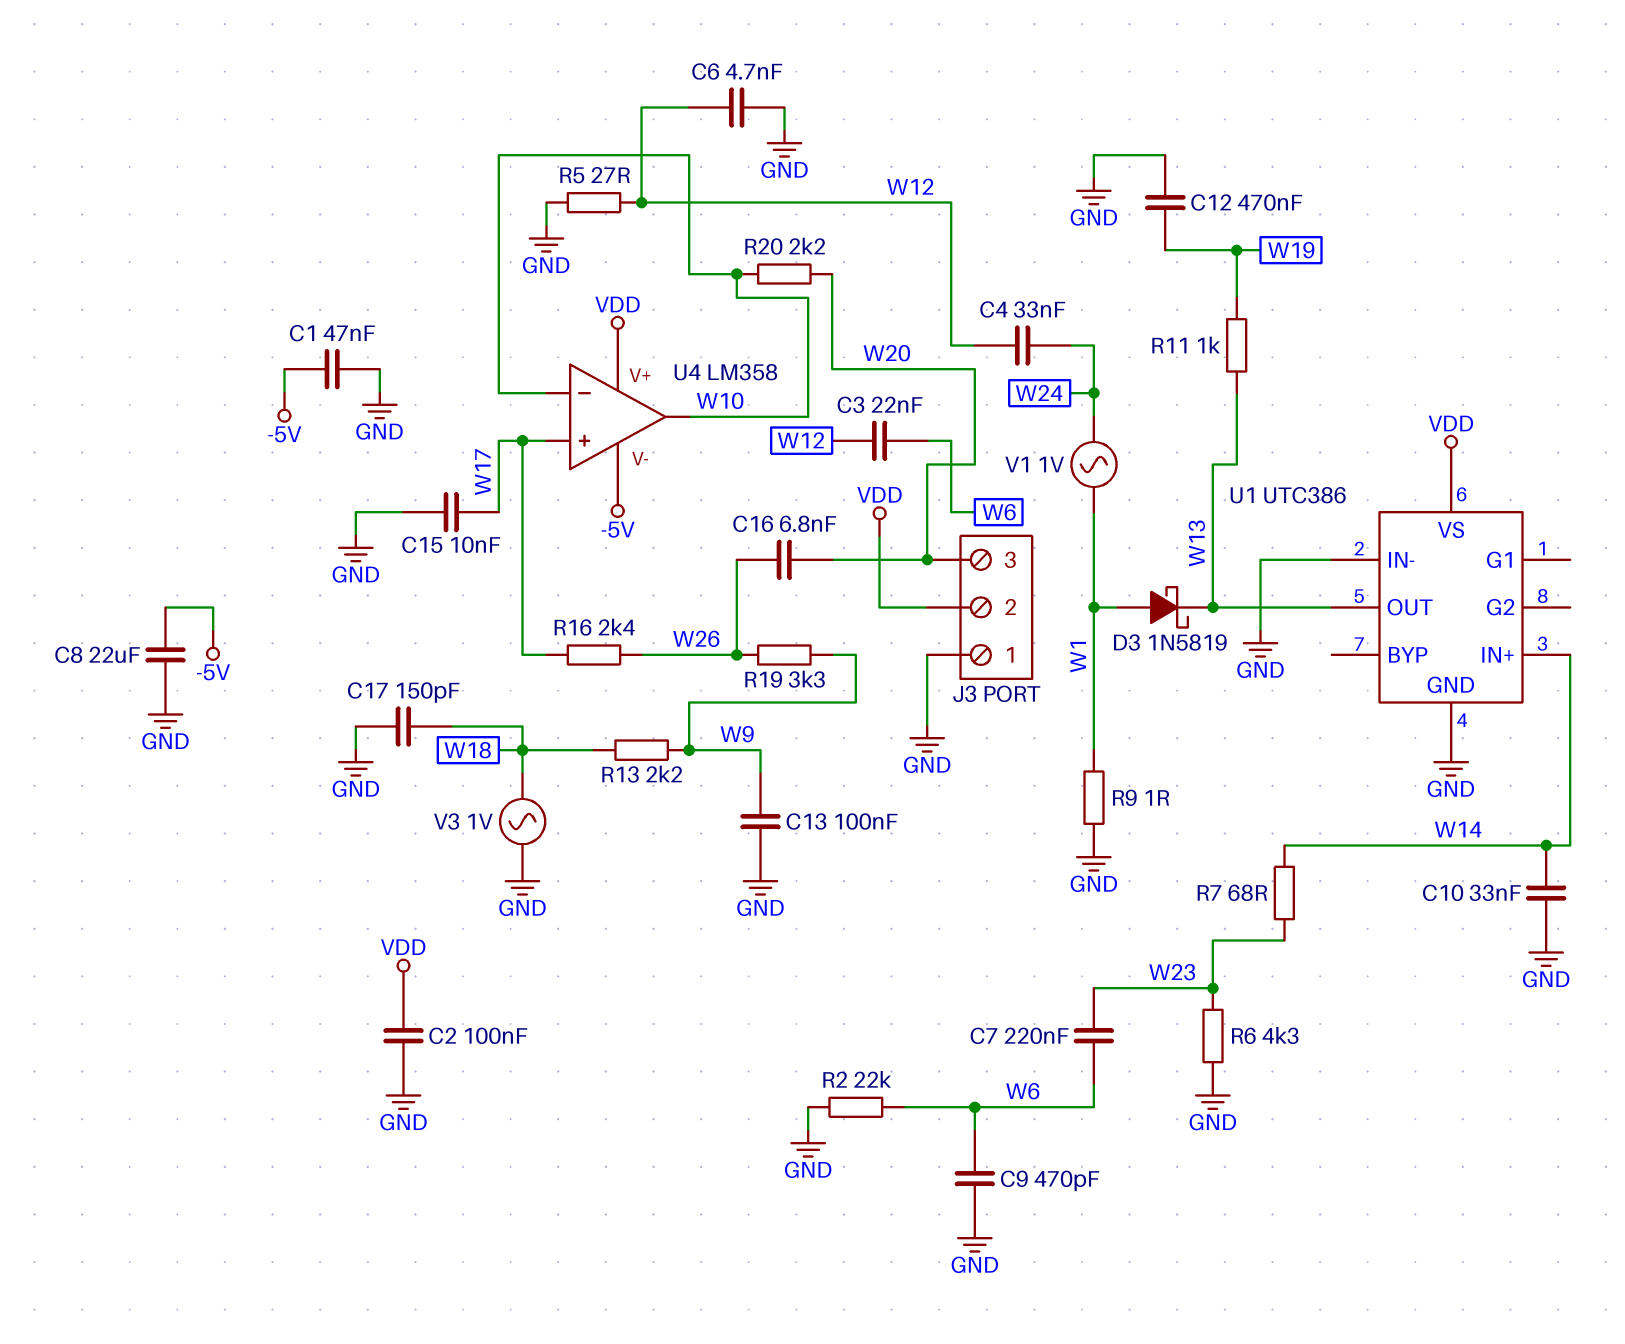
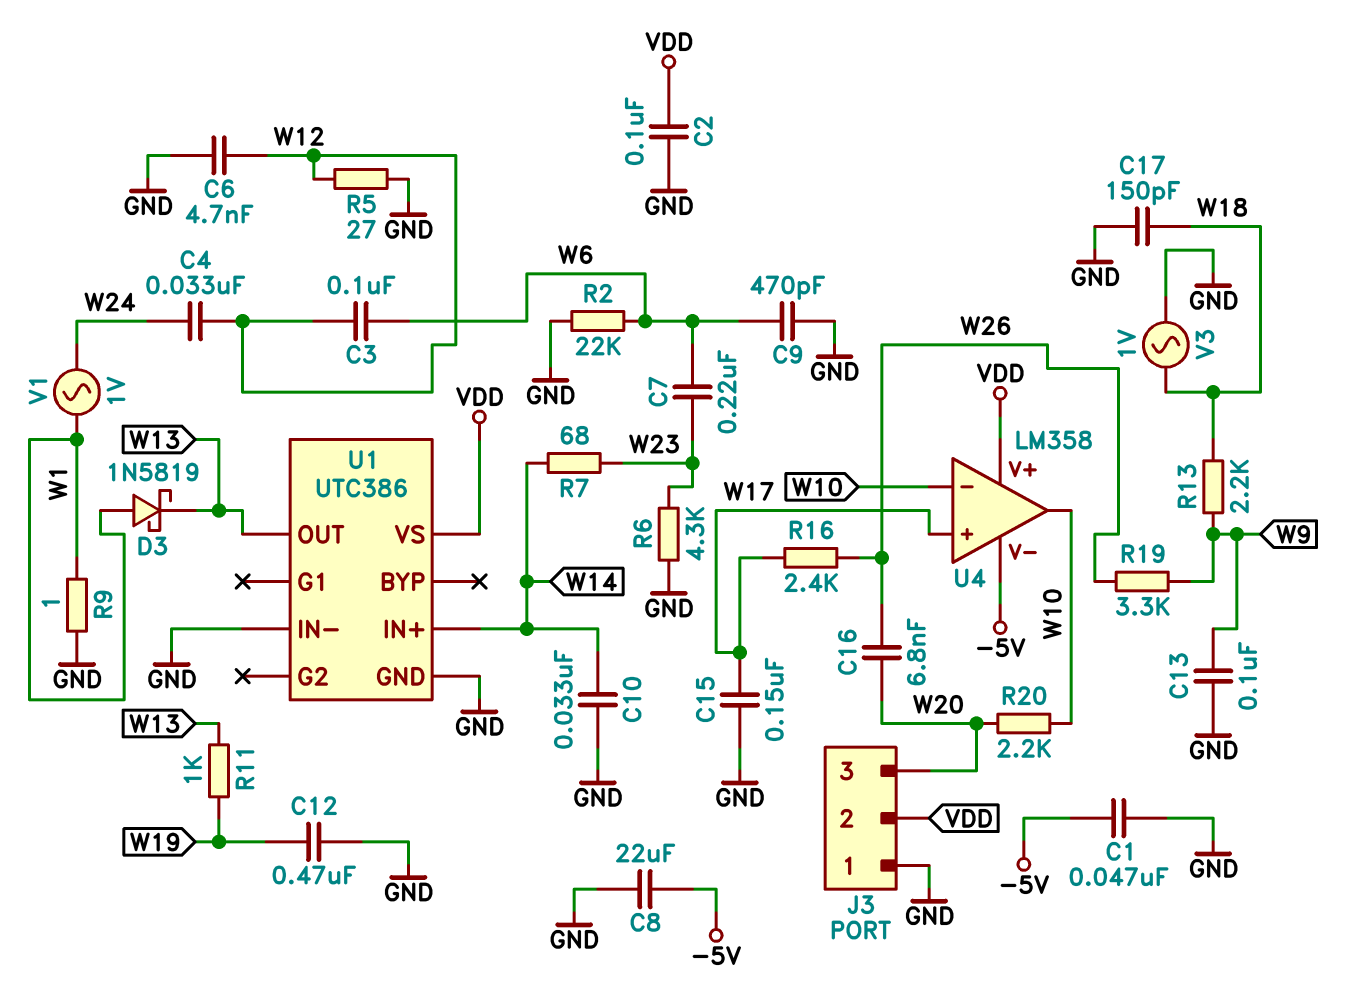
C3: 22nF (W6, W12) -> 100nF (W6, W12)
C15: 10nF (GND, W17) -> 150nF (GND, W17)

